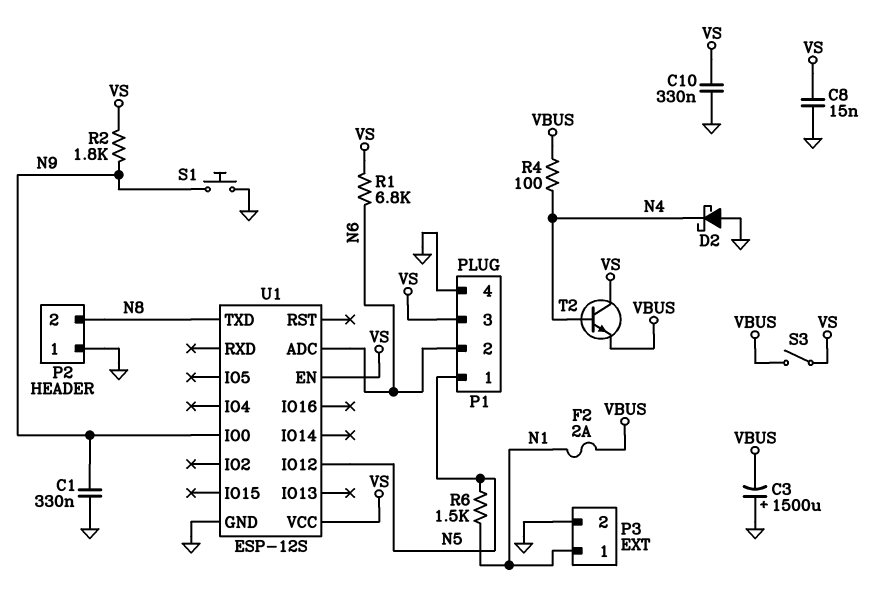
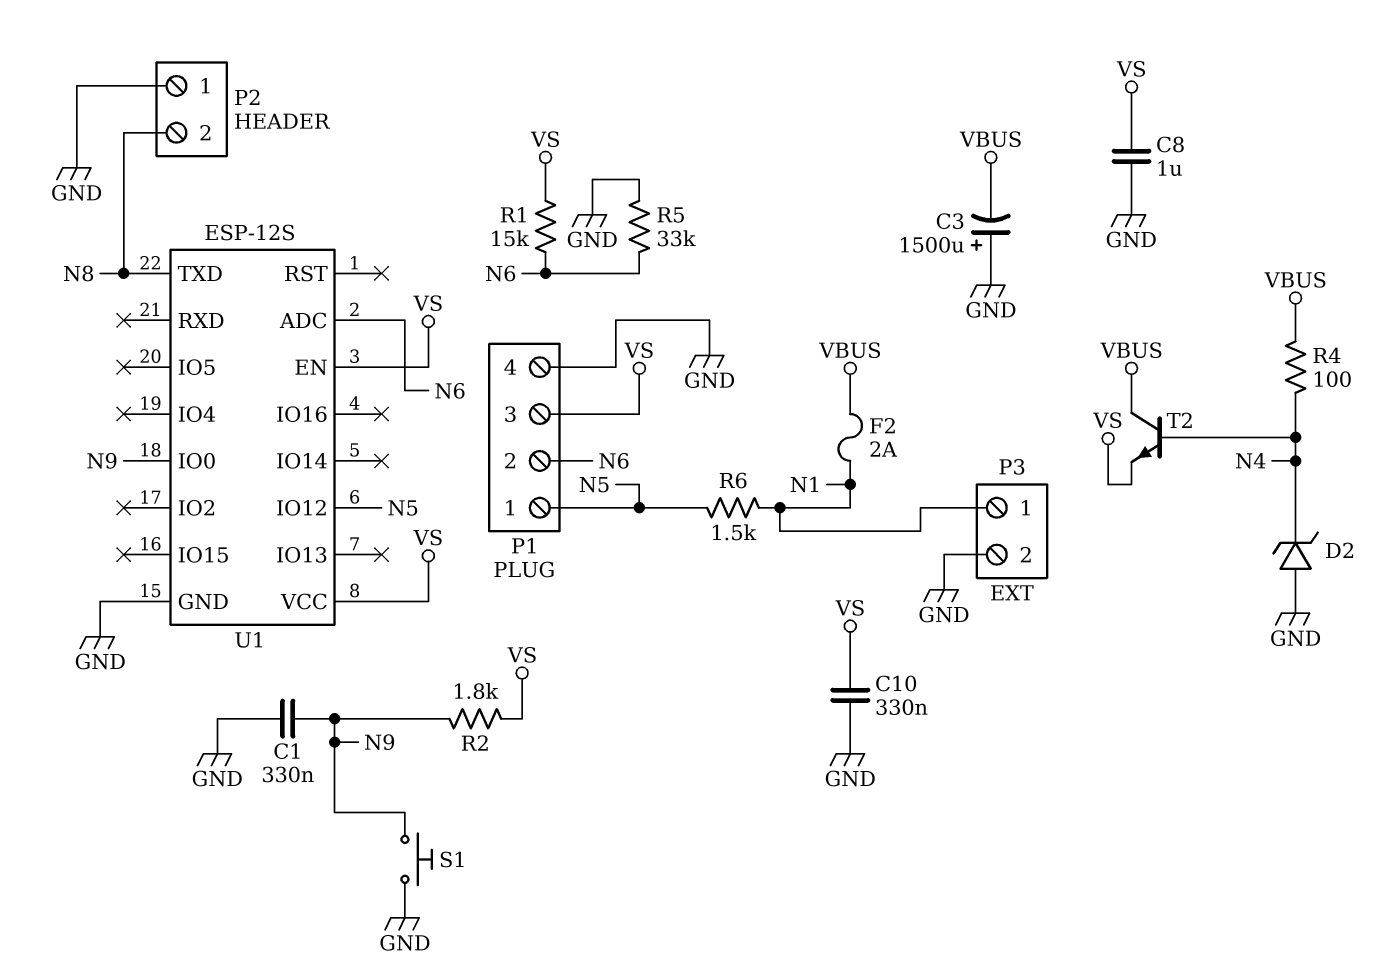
C8: 15nF (GND, VS) -> 1uF (GND, VS)
D2: schottky (A GND, K N4) -> zener (A GND, K N4)
R1: 6.8k (N6, VS) -> 15k (N6, VS)
R5: none -> 33k (GND, N6)
S3: switch (VBUS, VS) -> none
T2: NPN (B N4, C VS, E VBUS) -> NPN (B N4, C VBUS, E VS)

